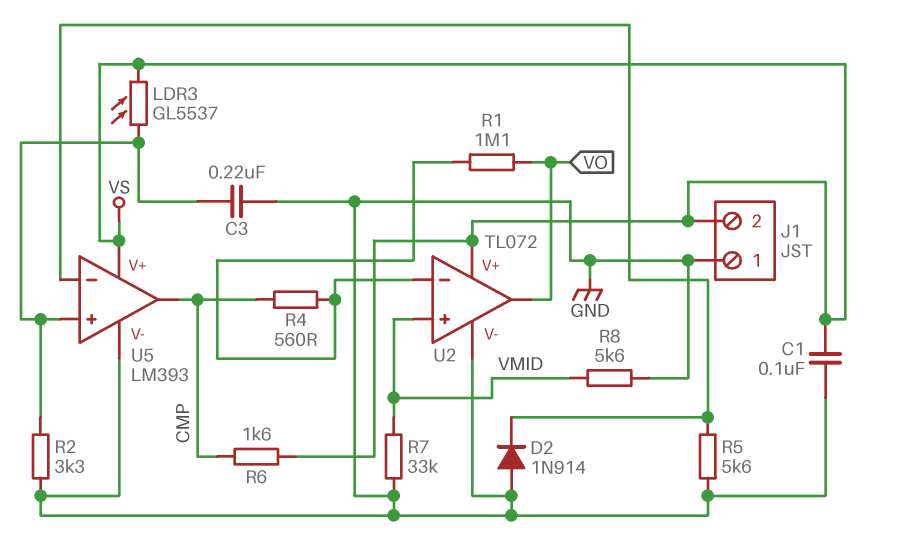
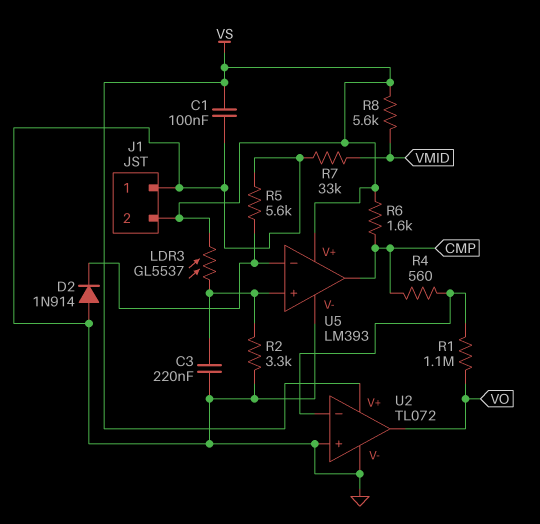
R8: 5.6k (GND, VMID) -> 5.6k (VMID, VS)
U2 pin in+: VMID -> GND

